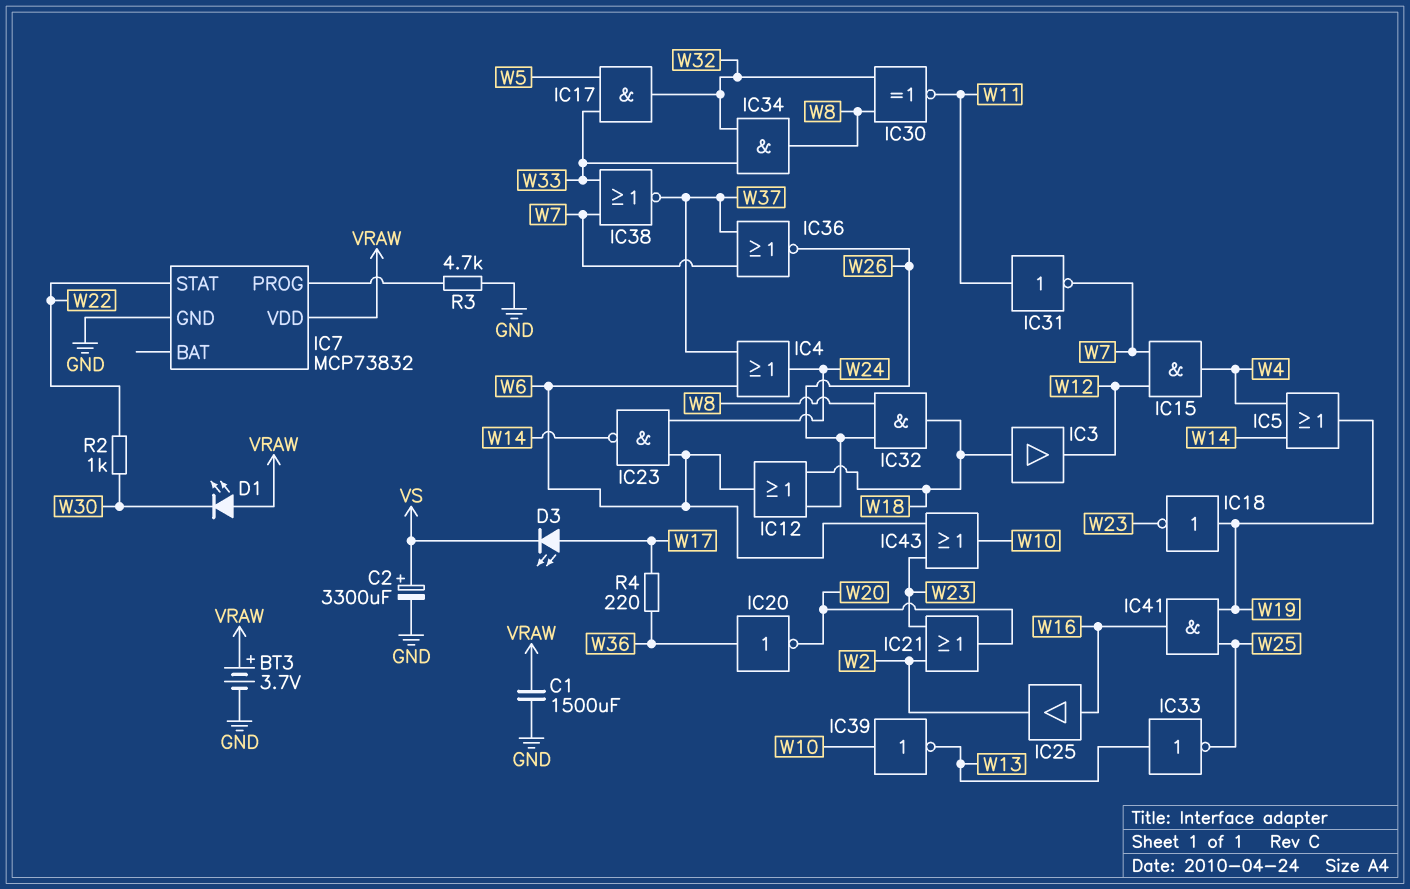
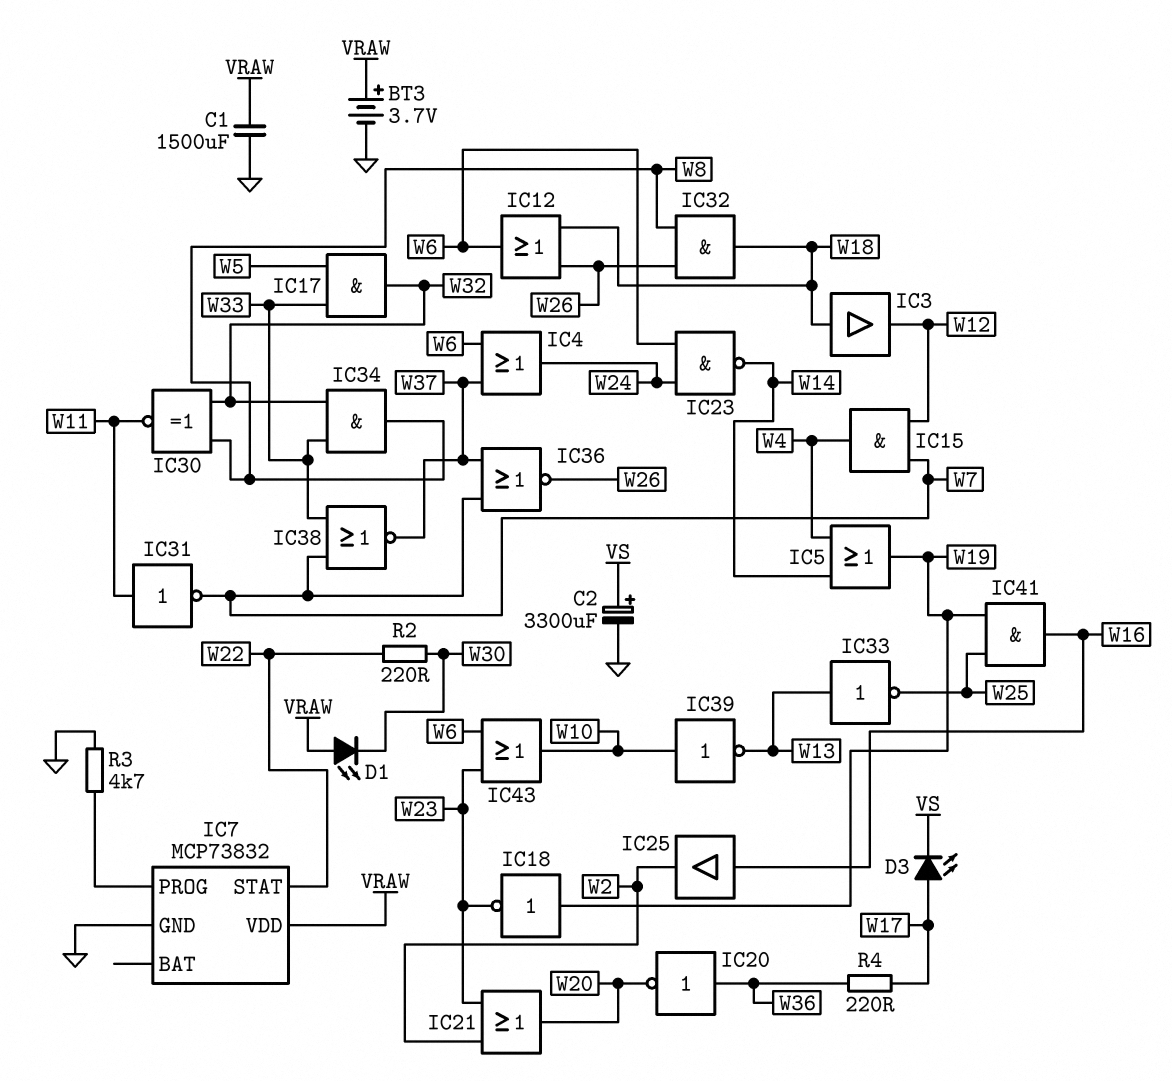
R2: 1k (W22, W30) -> 220 (W22, W30)

